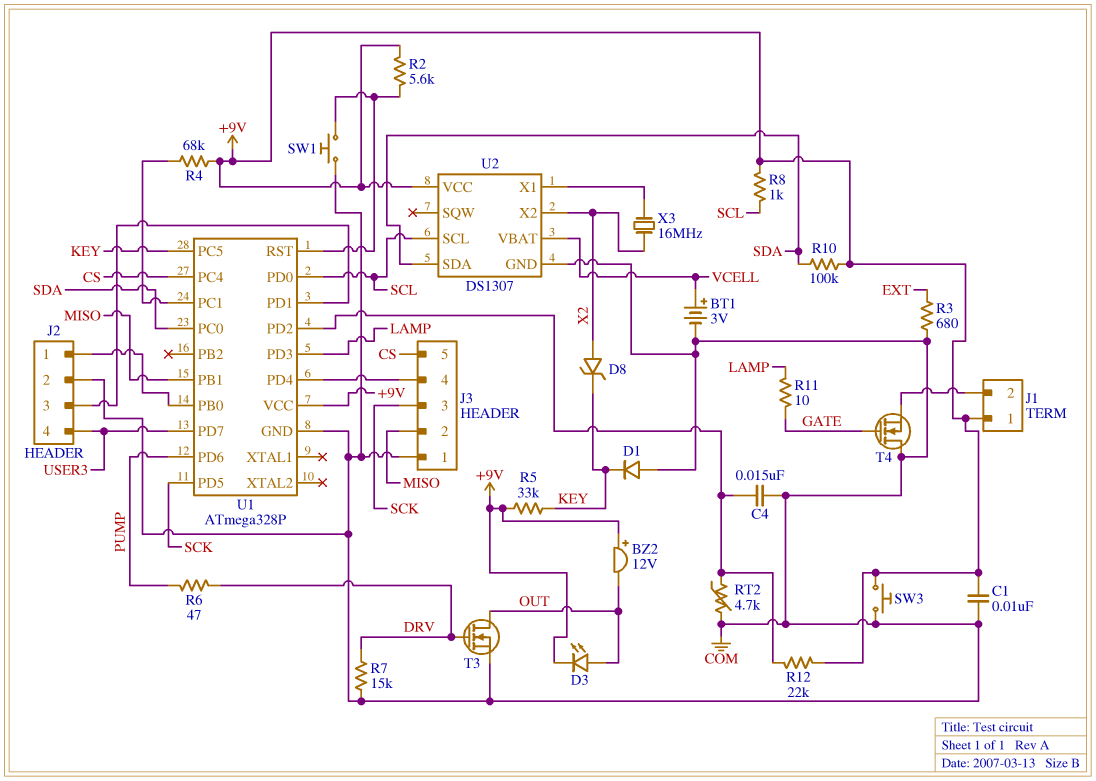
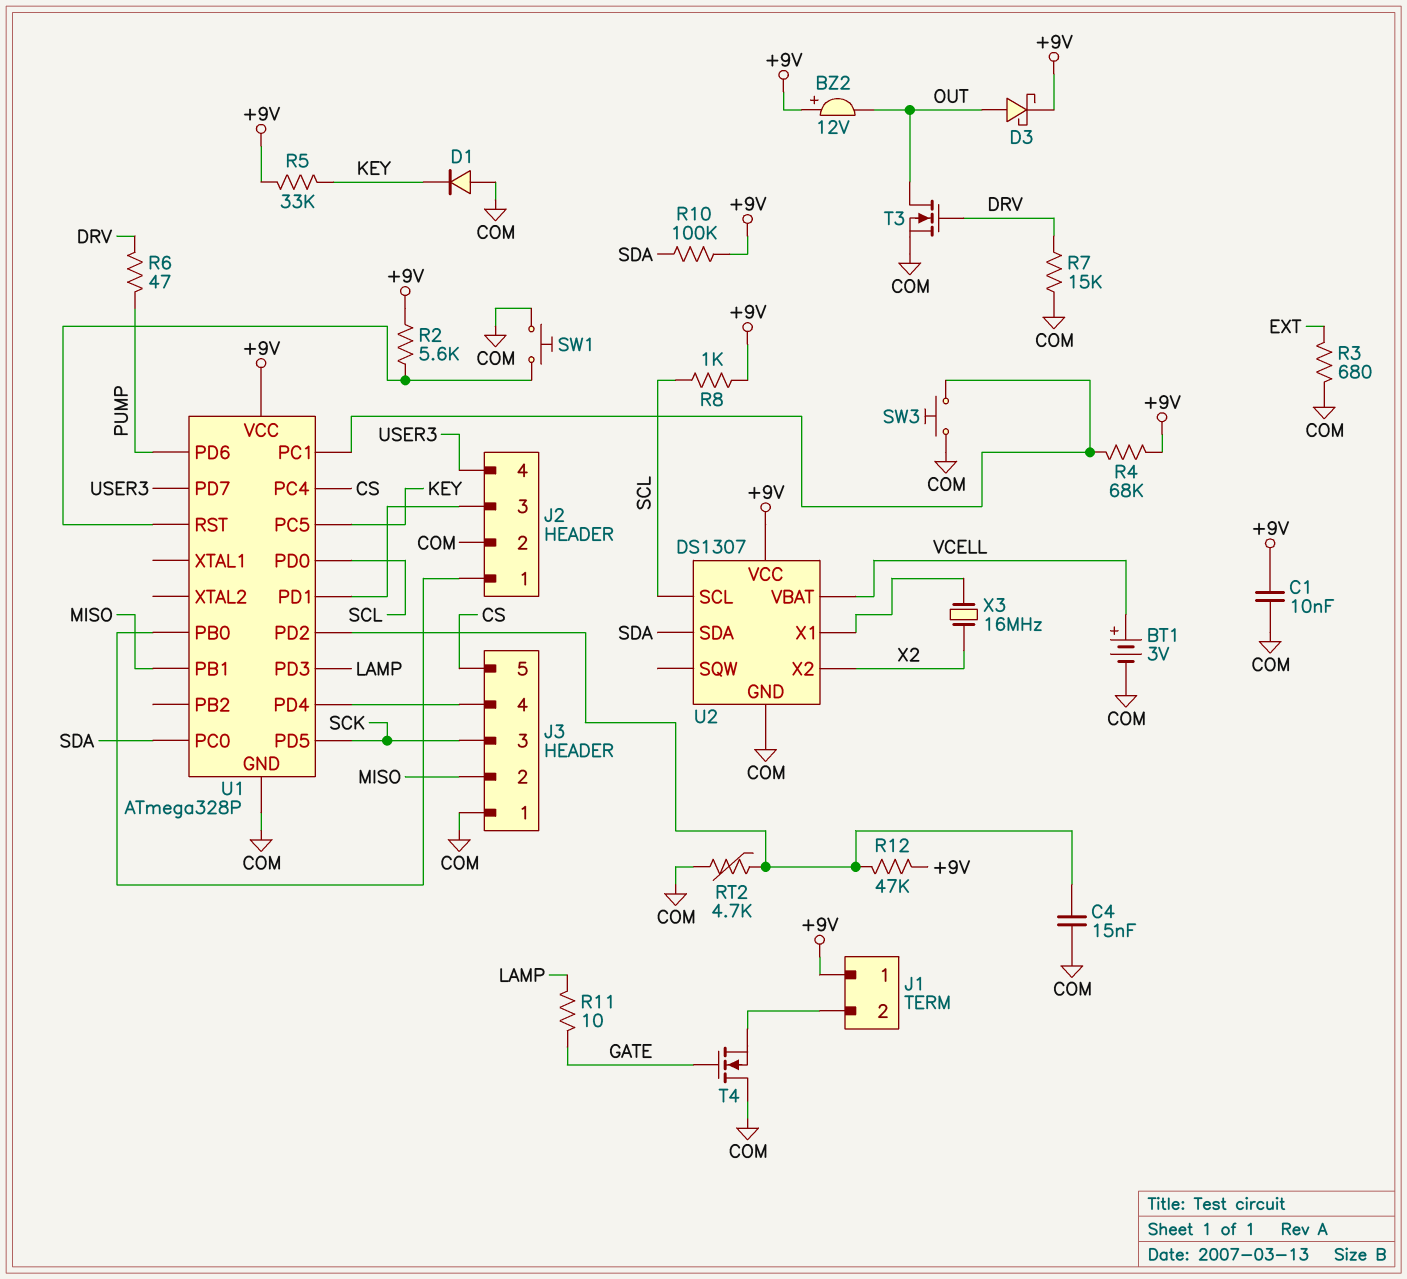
D3: LED (A OUT, K +9V) -> schottky (A OUT, K +9V)
D8: zener (A X2, K KEY) -> none
R12: 22k (+9V, U1/PD2) -> 47k (+9V, U1/PD2)
SW3: button (+9V, COM) -> button (COM, U1/PC1)

